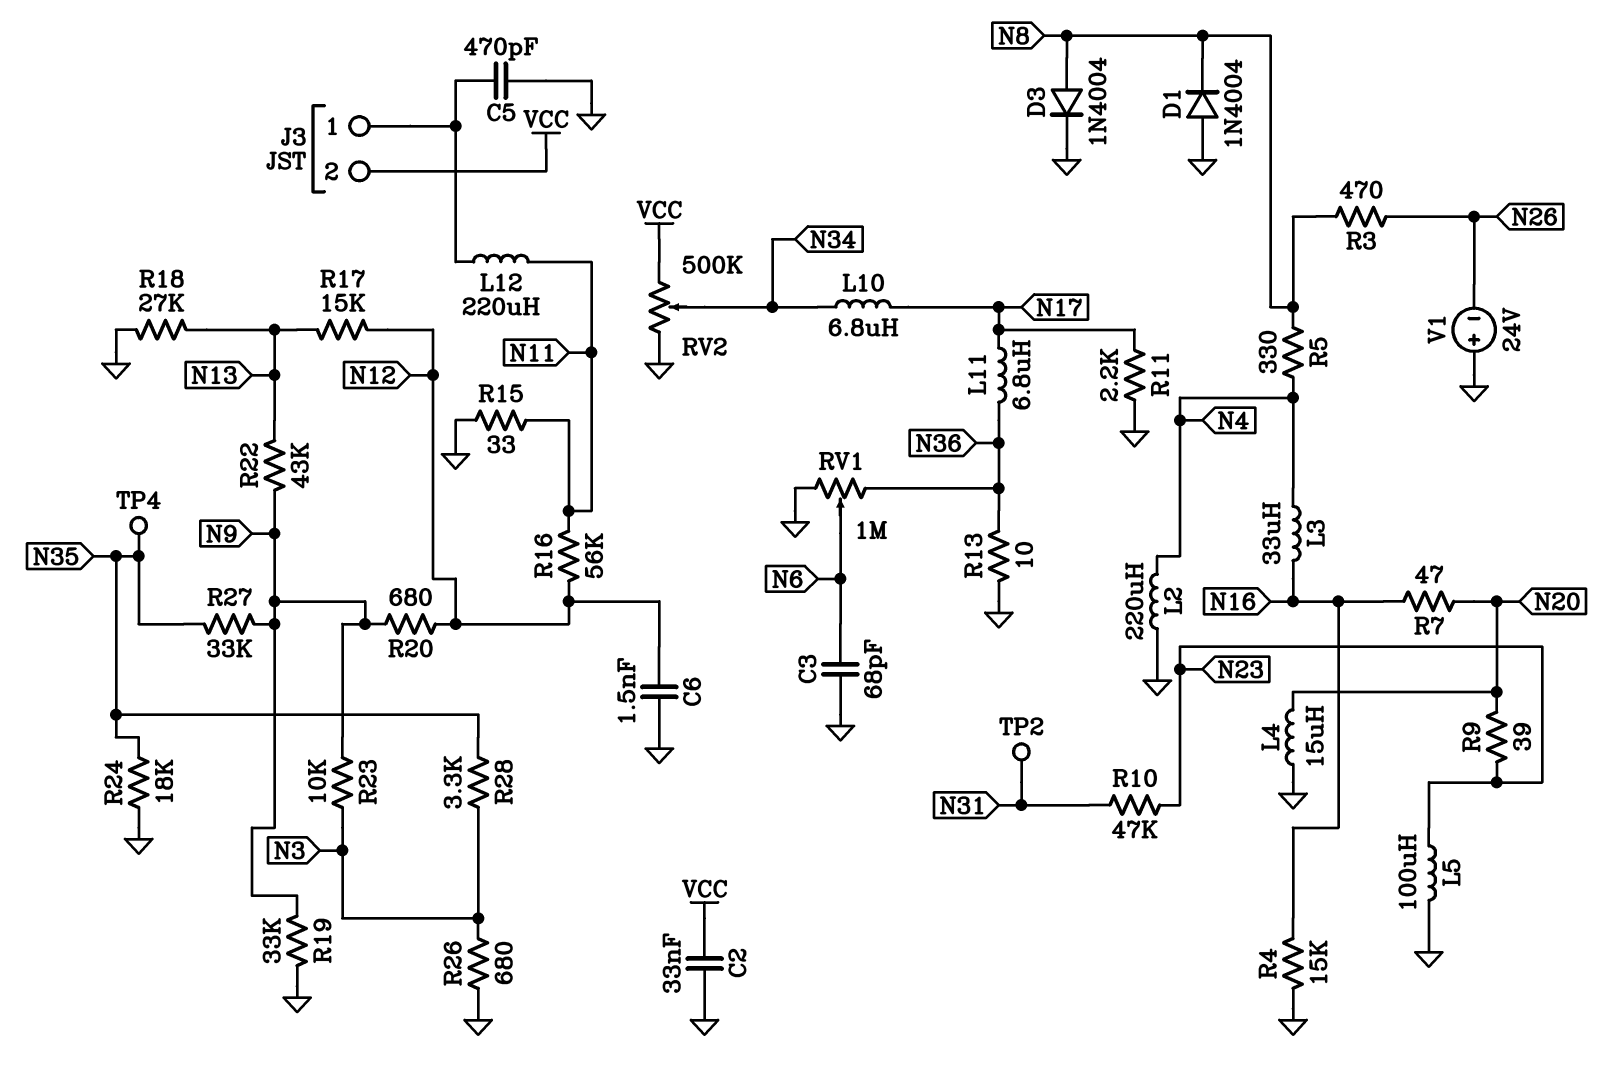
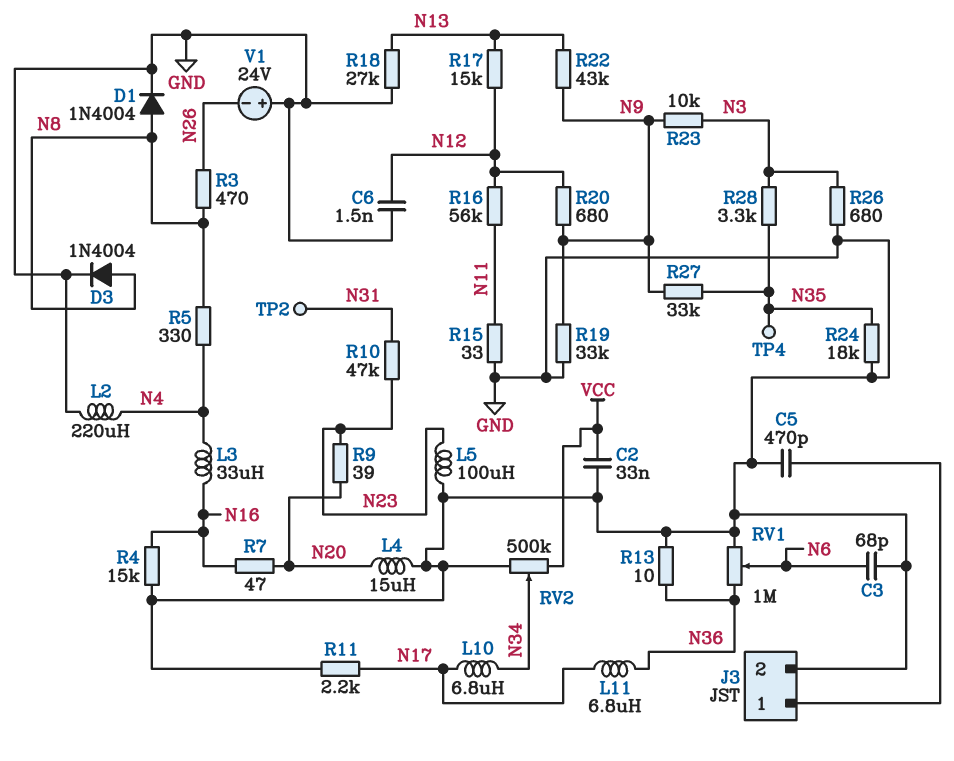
D1: diode 1N4004 (A GND, K N8) -> diode 1N4004 (A N8, K GND)
J3 pin 2: VCC -> GND
L12: 220uH (J3/1, N11) -> none

